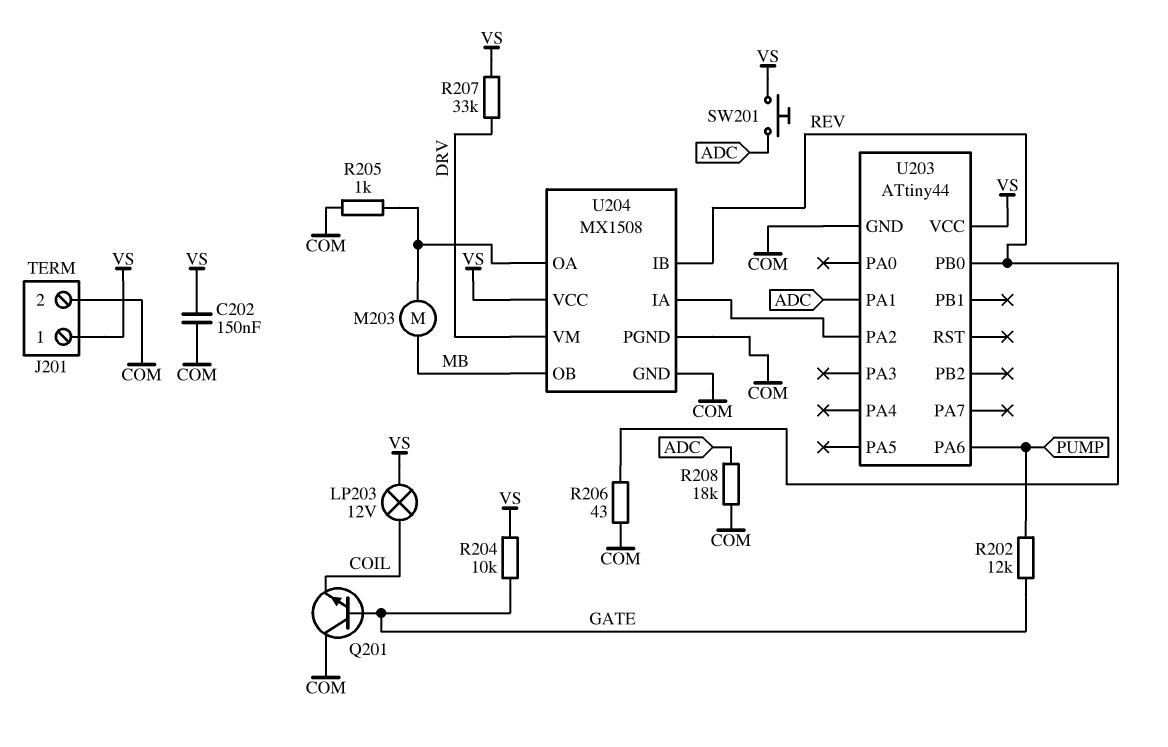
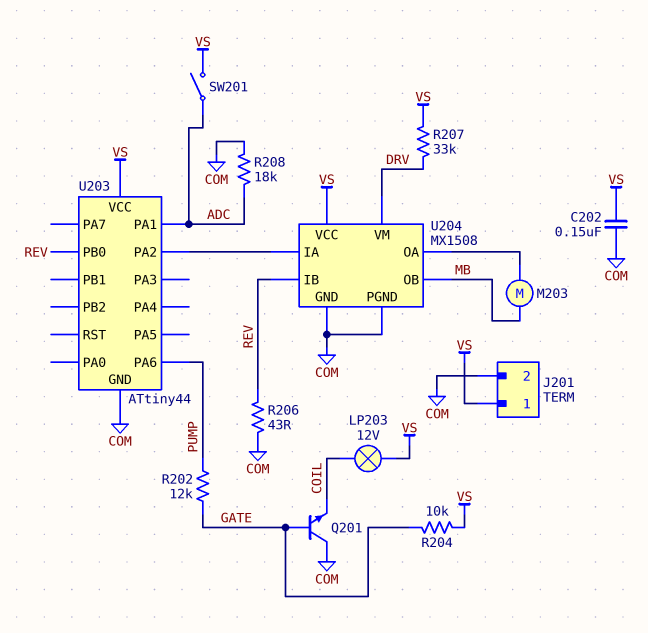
R205: 1k (COM, U204/OA) -> none
SW201: button (ADC, VS) -> switch (ADC, VS)

